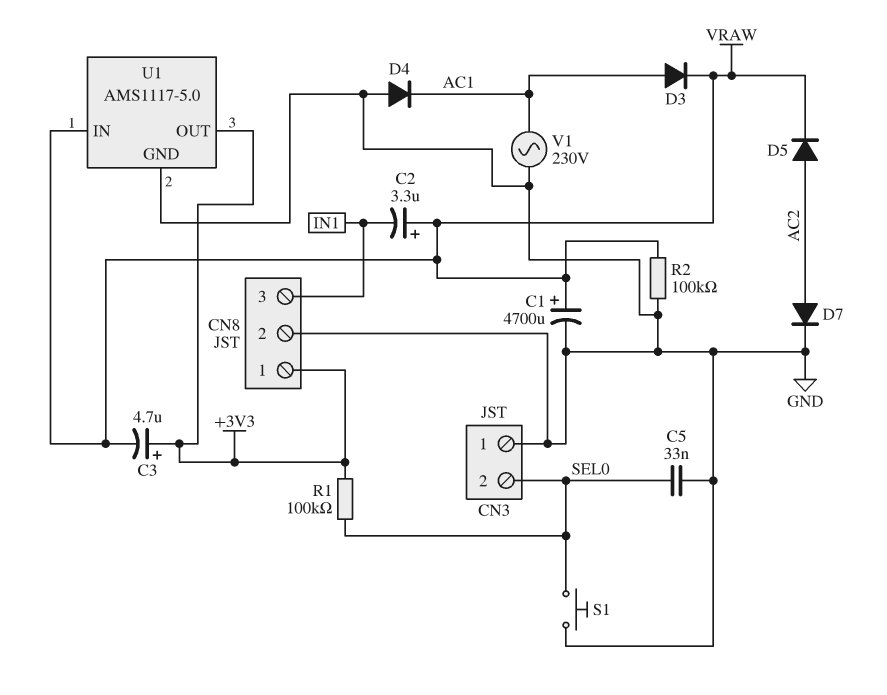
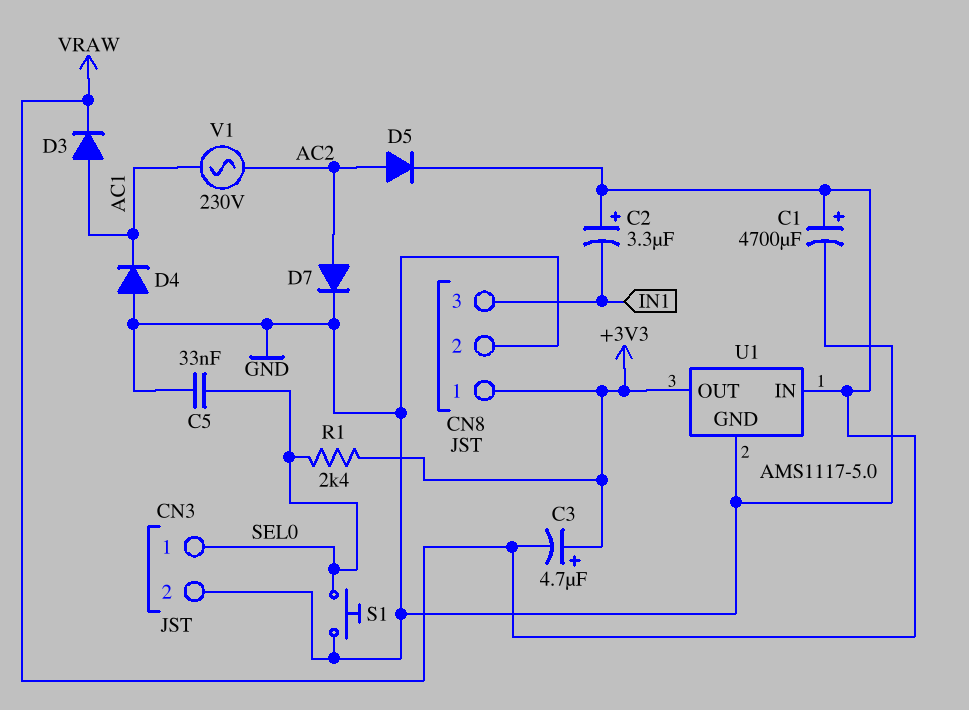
CN3 pin 1: GND -> SEL0
CN3 pin 2: SEL0 -> GND
R1: 100k (+3V3, SEL0) -> 2.4k (+3V3, SEL0)
R2: 100k (GND, VRAW) -> none
V1: AC 230V (AC1, GND) -> AC 230V (AC1, AC2)

